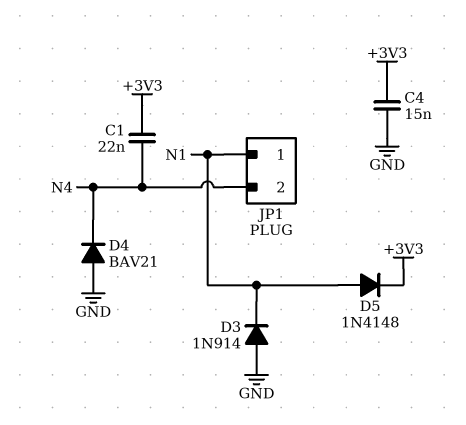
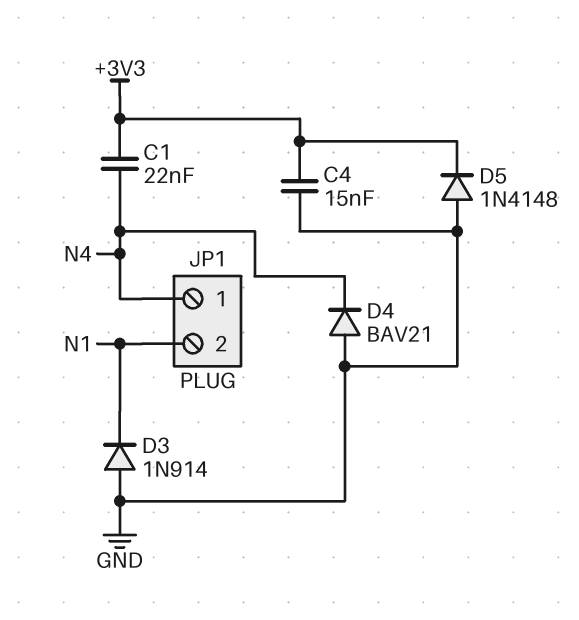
D5: diode 1N4148 (A N1, K +3V3) -> diode 1N4148 (A GND, K +3V3)
JP1 pin 1: N1 -> N4
JP1 pin 2: N4 -> N1

